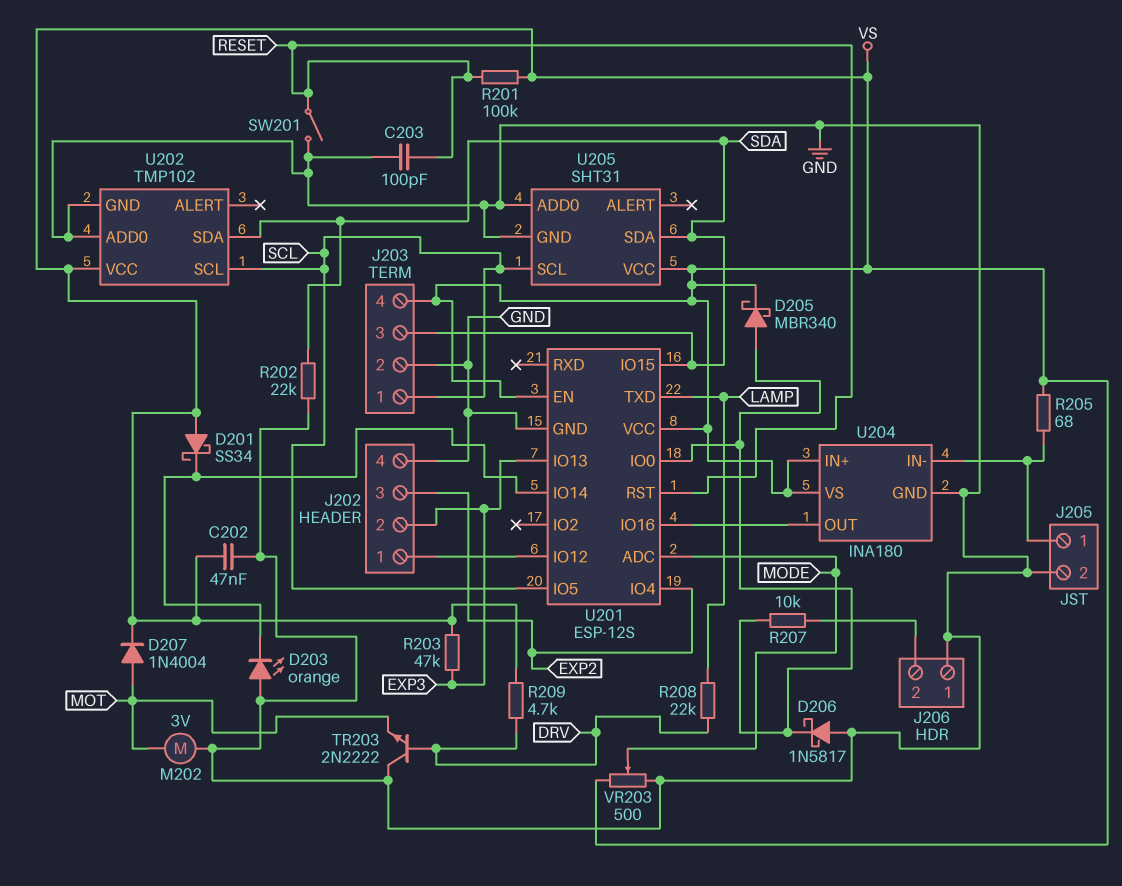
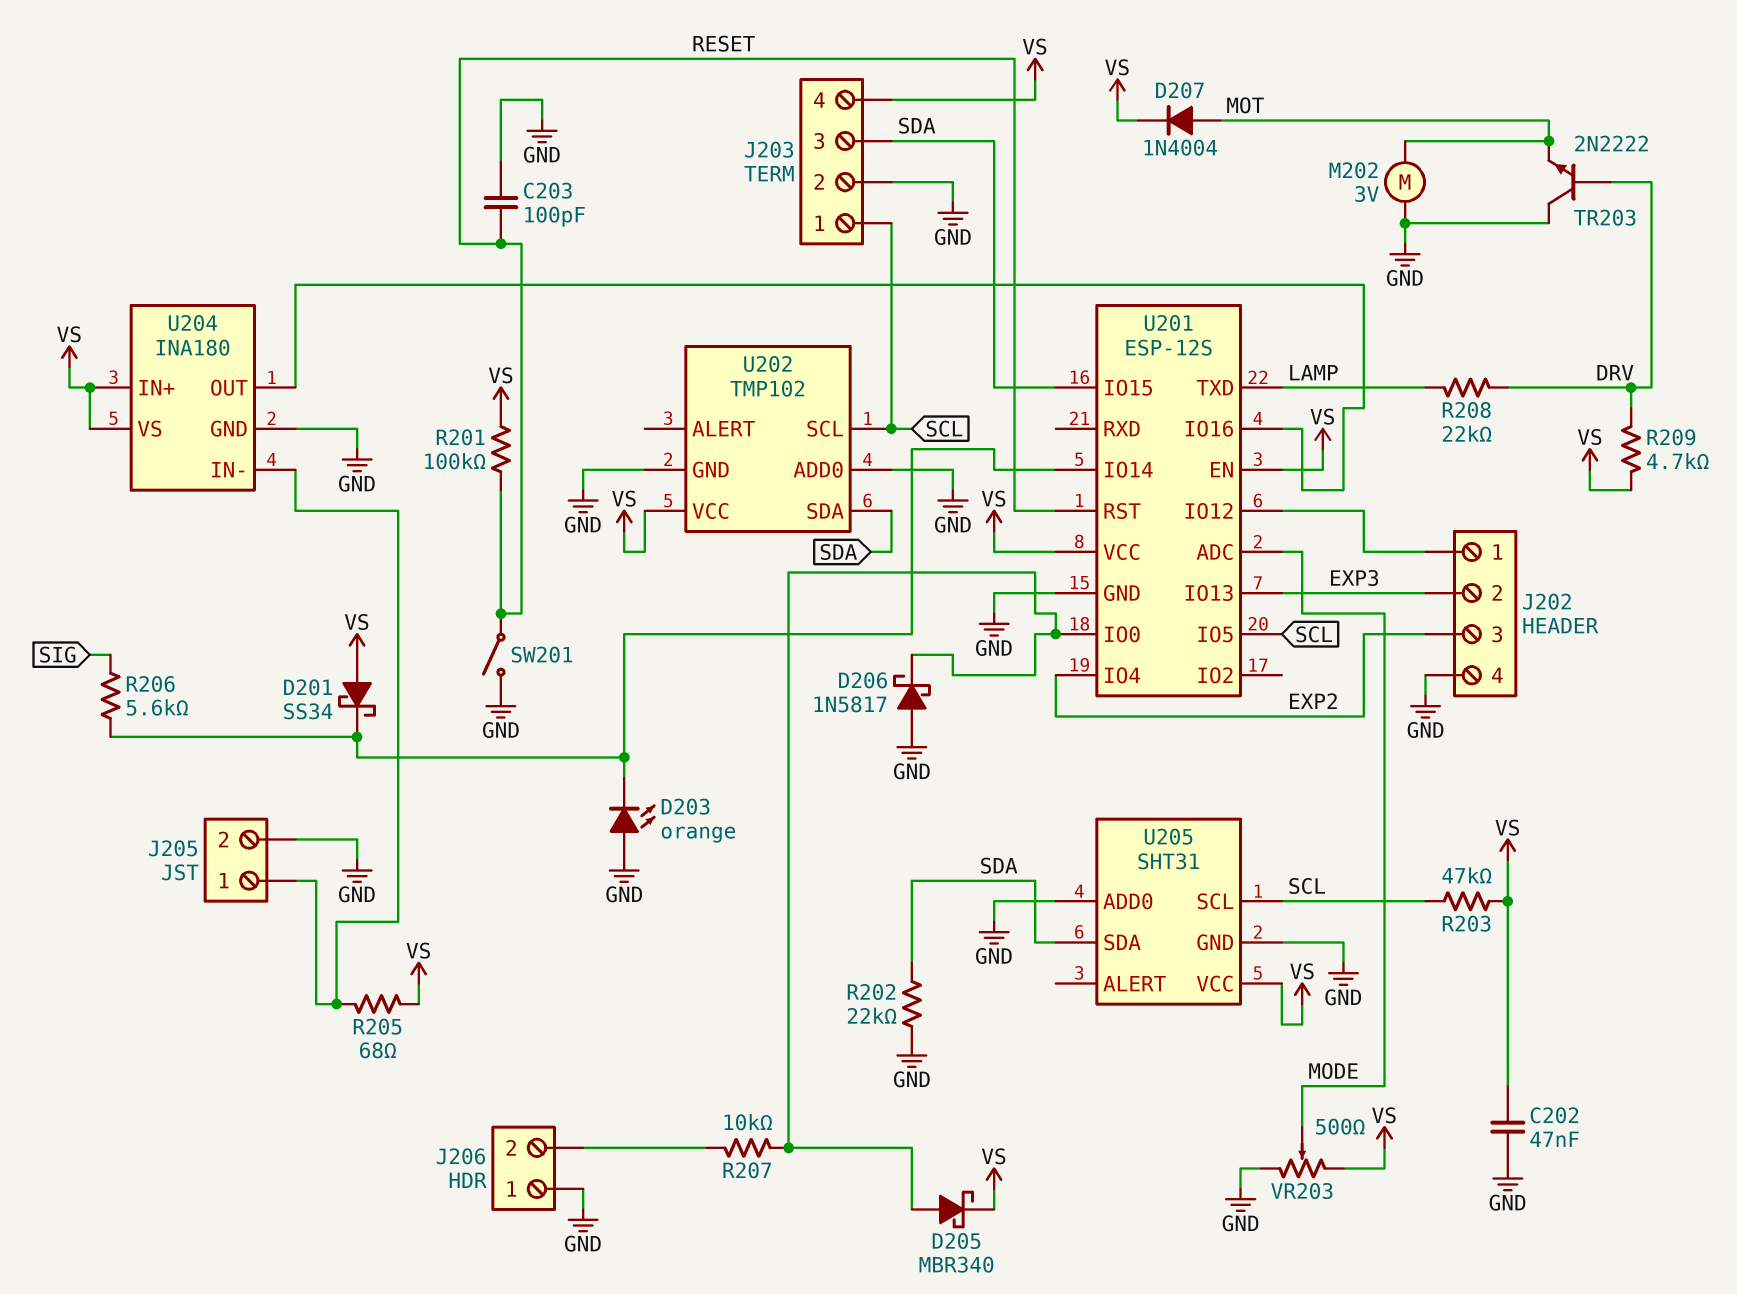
R203: 47k (EXP3, VS) -> 47k (SCL, VS)
R206: none -> 5.6k (SIG, U201/IO14)

